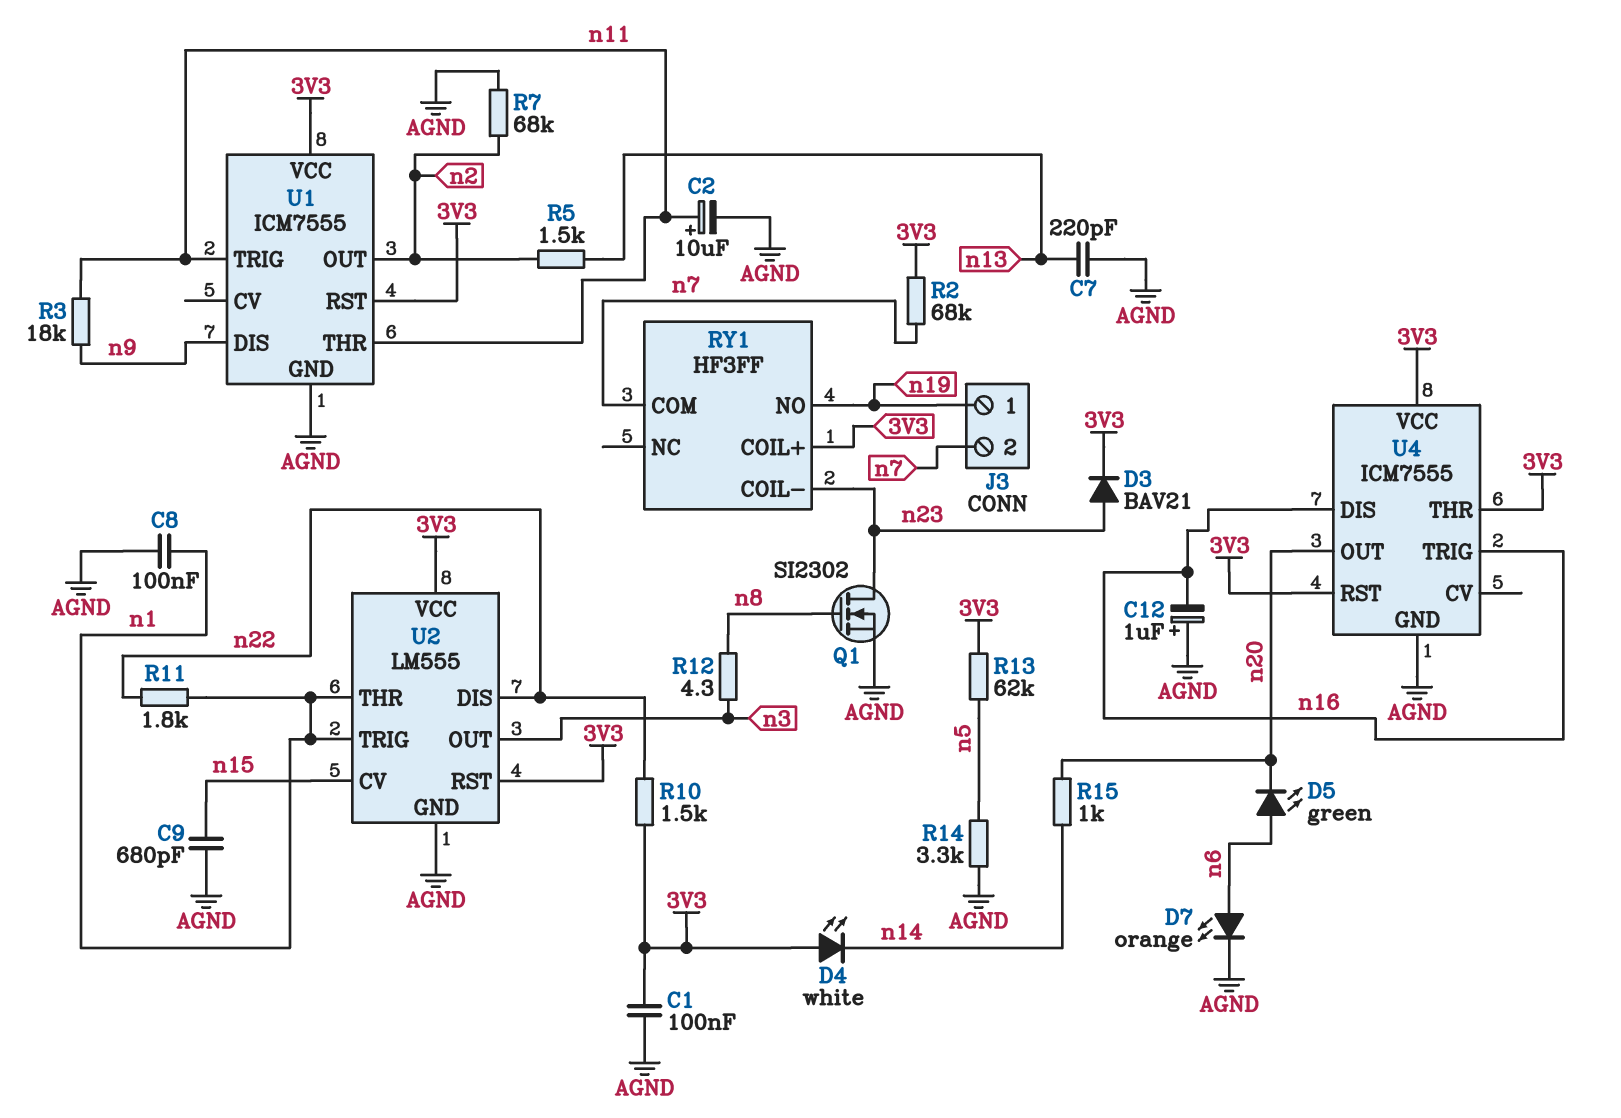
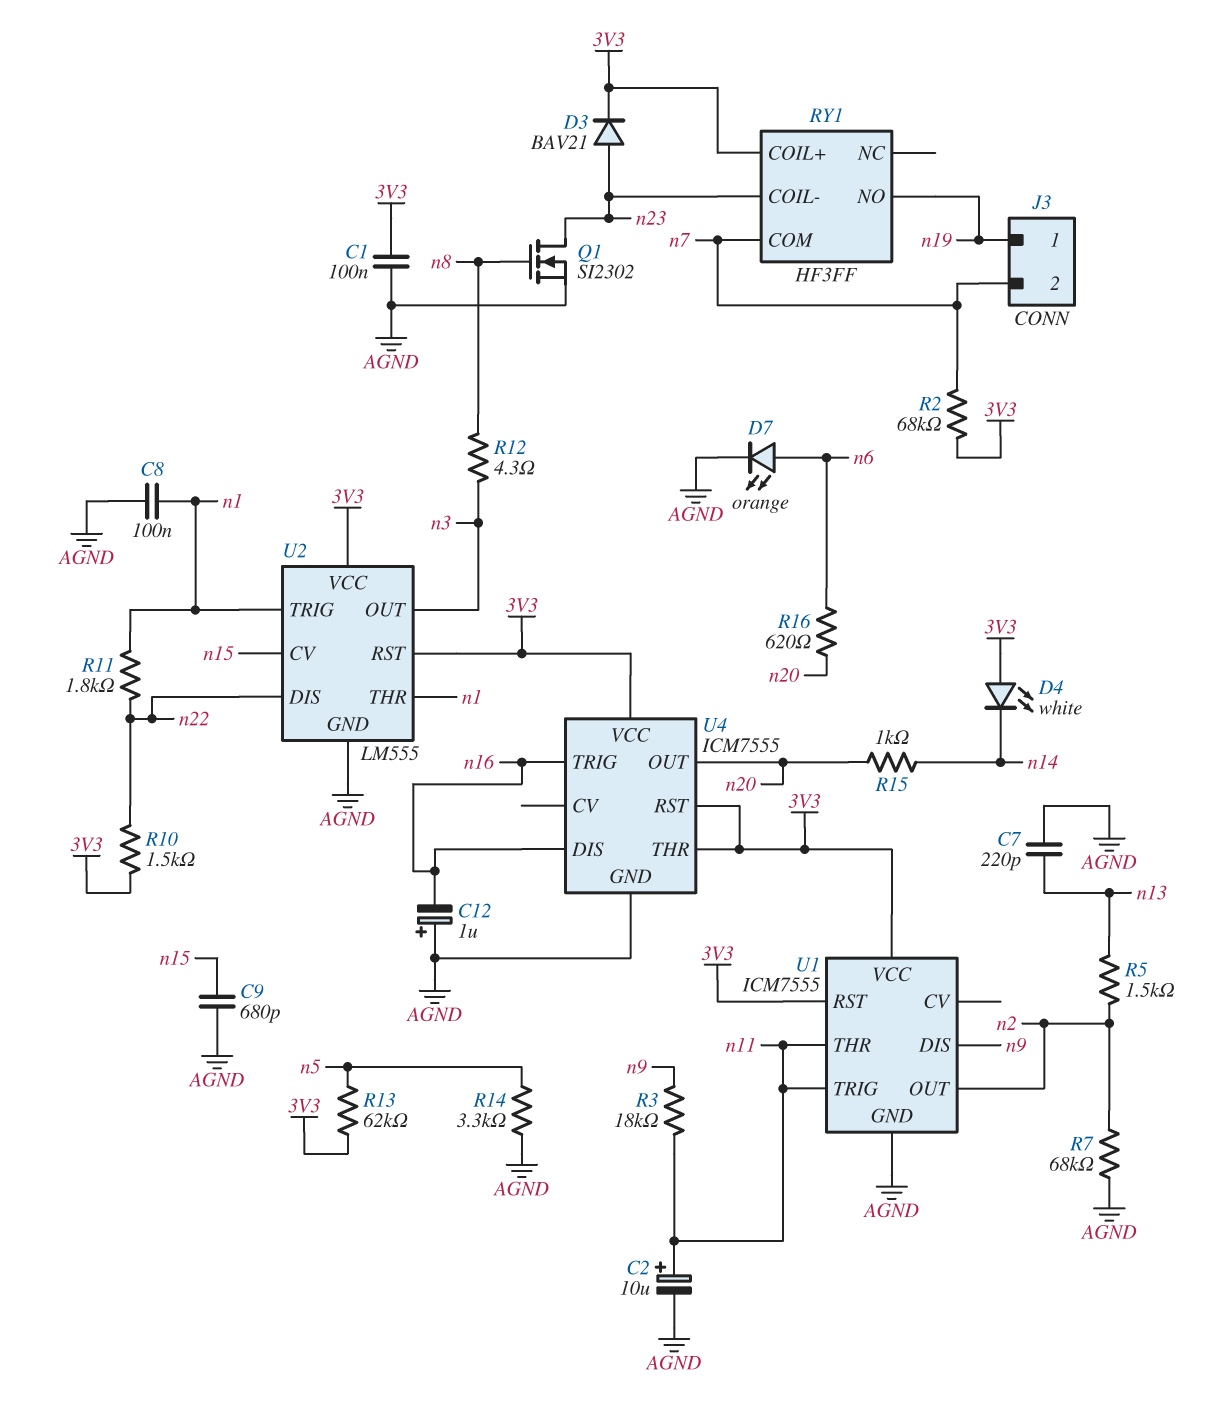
D5: LED green (A n6, K n20) -> none
R16: none -> 620 (n6, n20)

